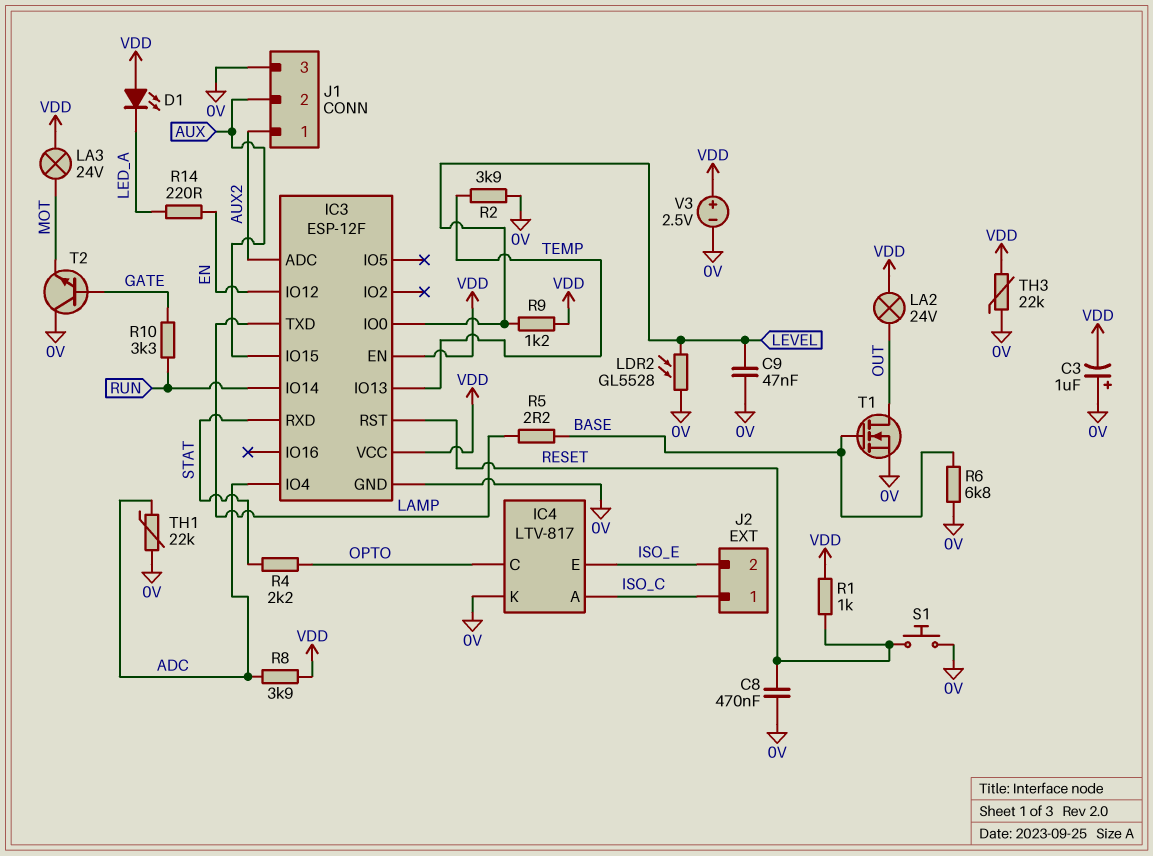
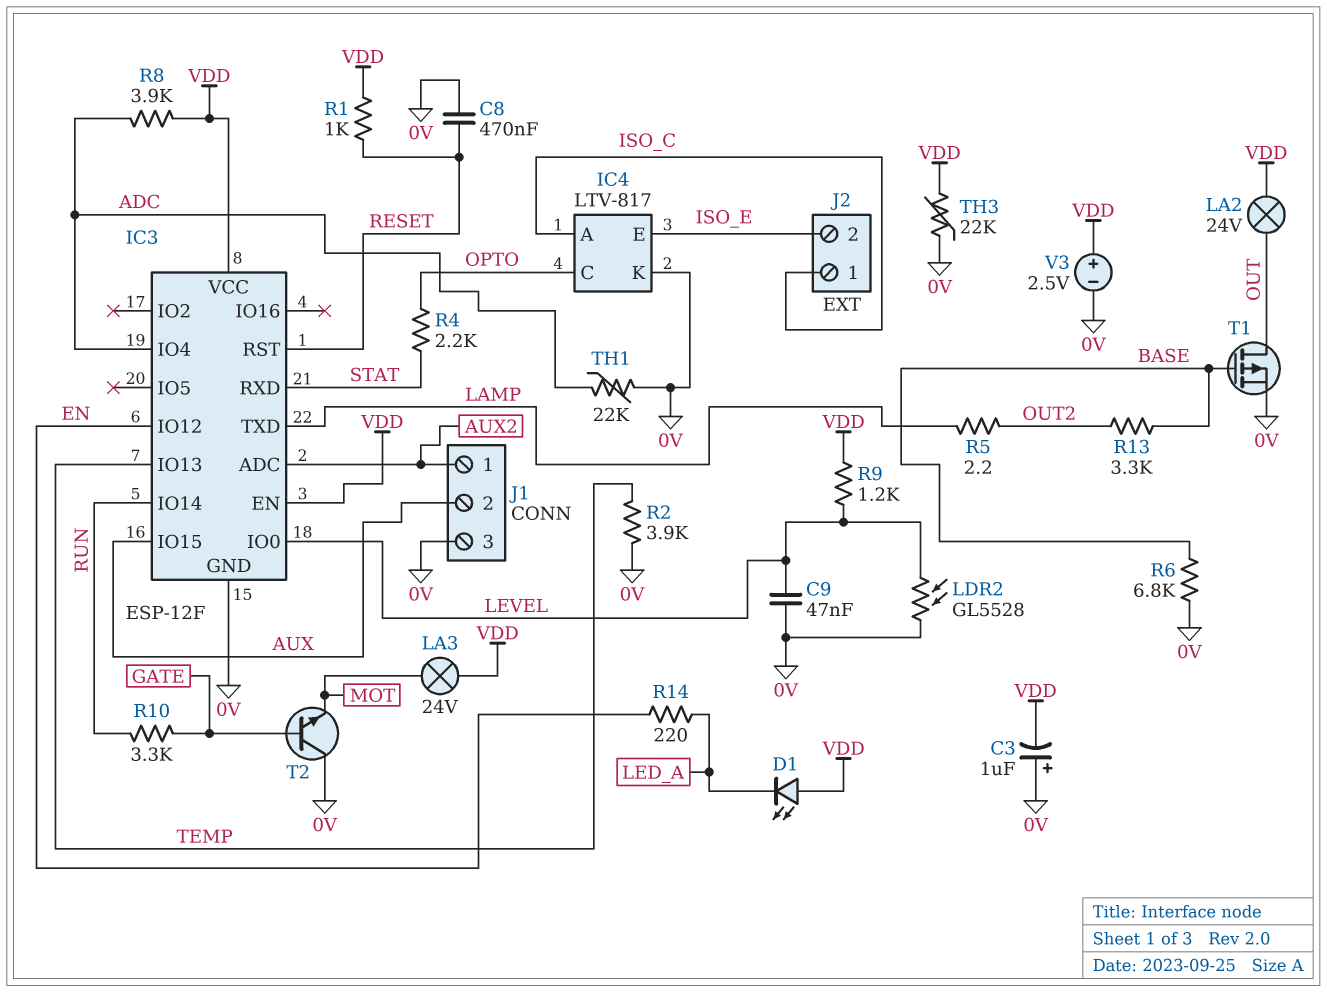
R5: 2.2 (BASE, LAMP) -> 2.2 (LAMP, OUT2)
R13: none -> 3.3k (BASE, OUT2)
S1: button (0V, RESET) -> none
T1: NMOS (G BASE, D OUT, S 0V) -> PMOS (G BASE, D OUT, S 0V)

